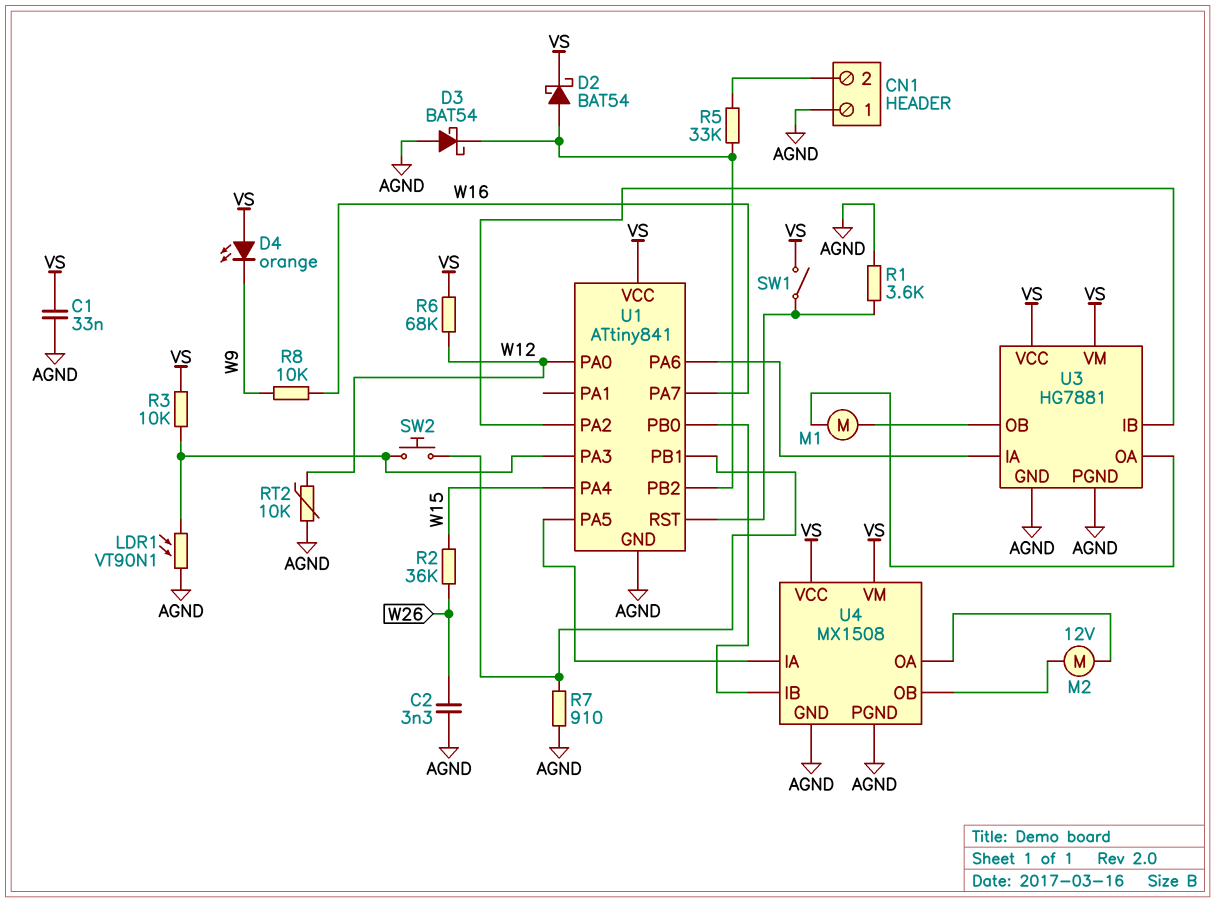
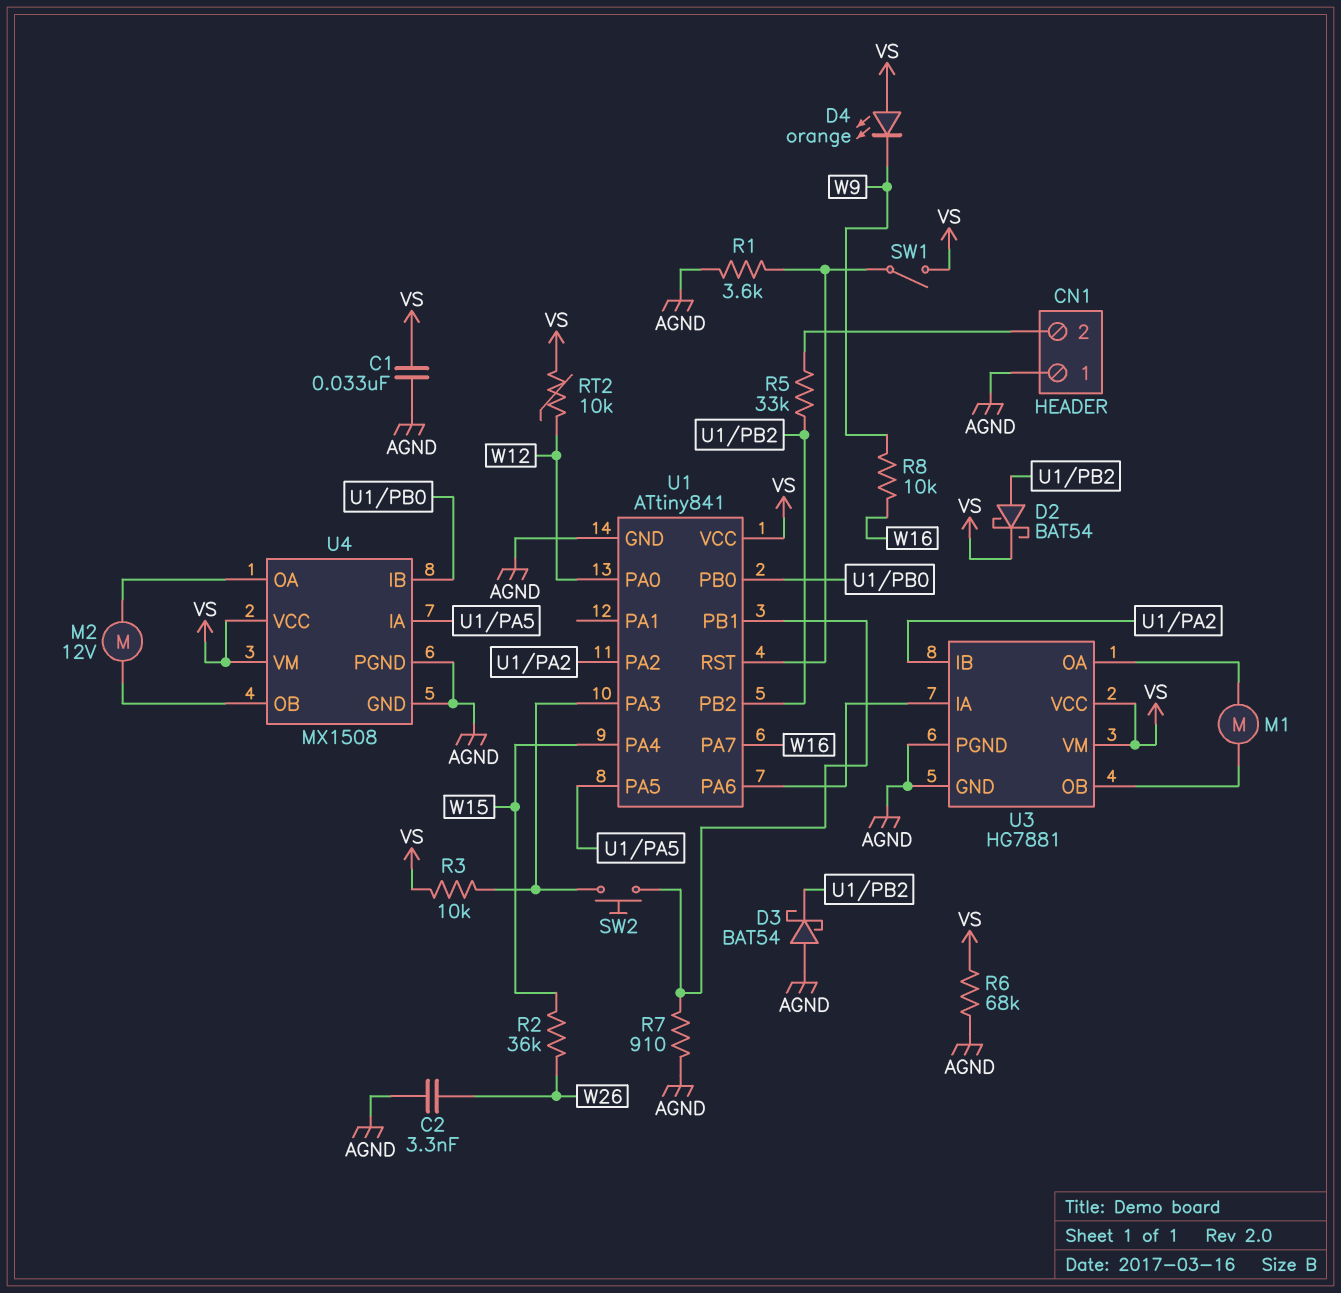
LDR1: VT90N1 (AGND, U1/PA3) -> none
R6: 68k (VS, W12) -> 68k (AGND, VS)
RT2: 10k (AGND, W12) -> 10k (VS, W12)

